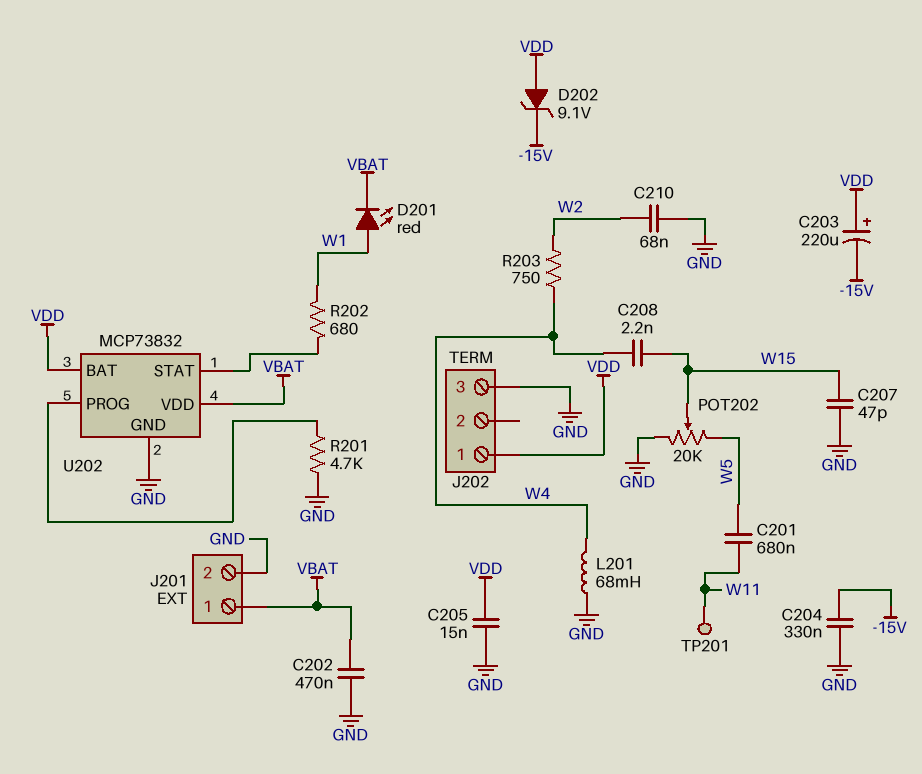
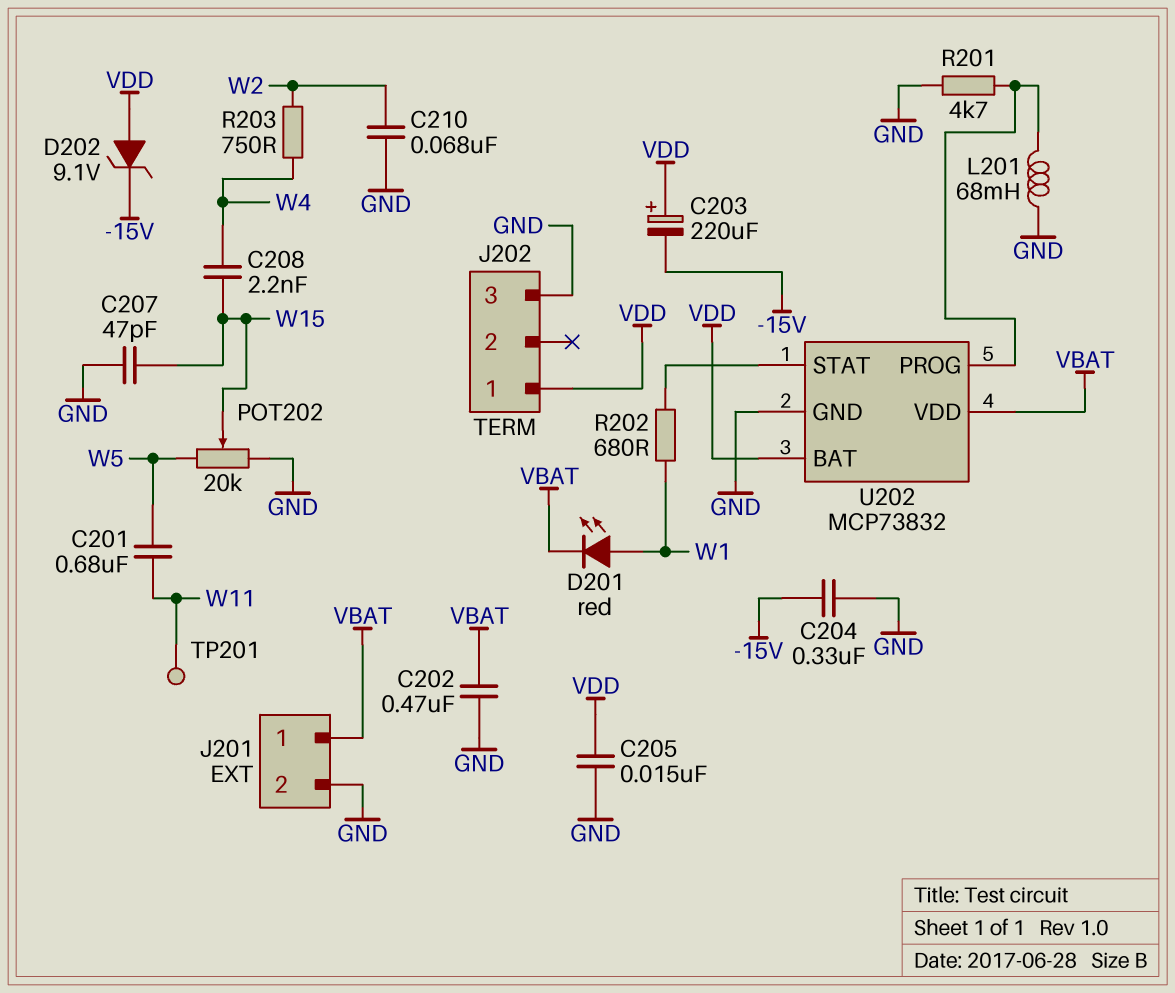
L201: 68mH (GND, W4) -> 68mH (GND, U202/PROG)

